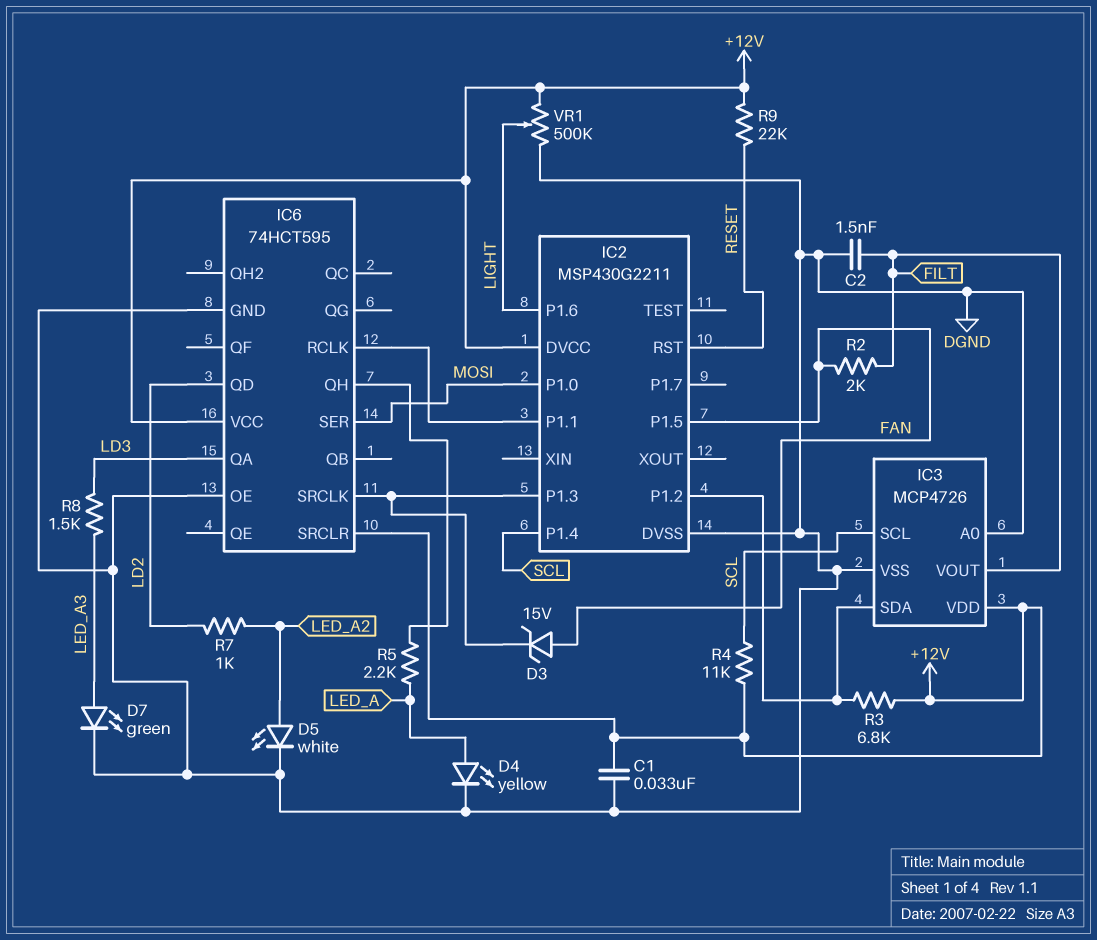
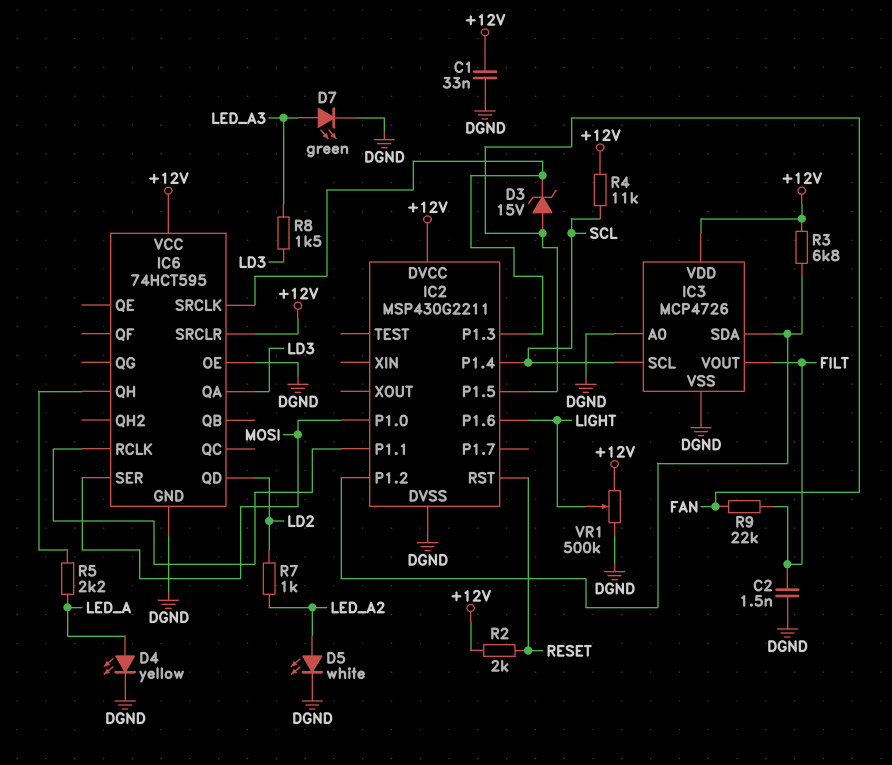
R2: 2k (FAN, FILT) -> 2k (+12V, RESET)
R9: 22k (+12V, RESET) -> 22k (FAN, FILT)

